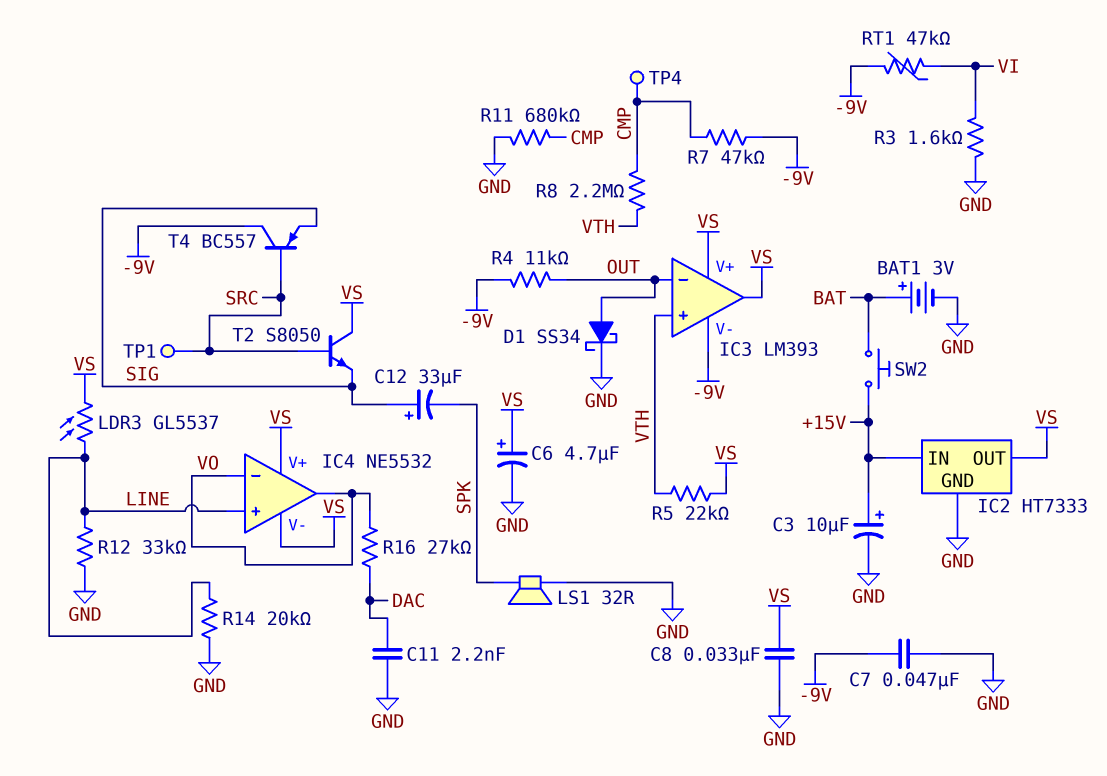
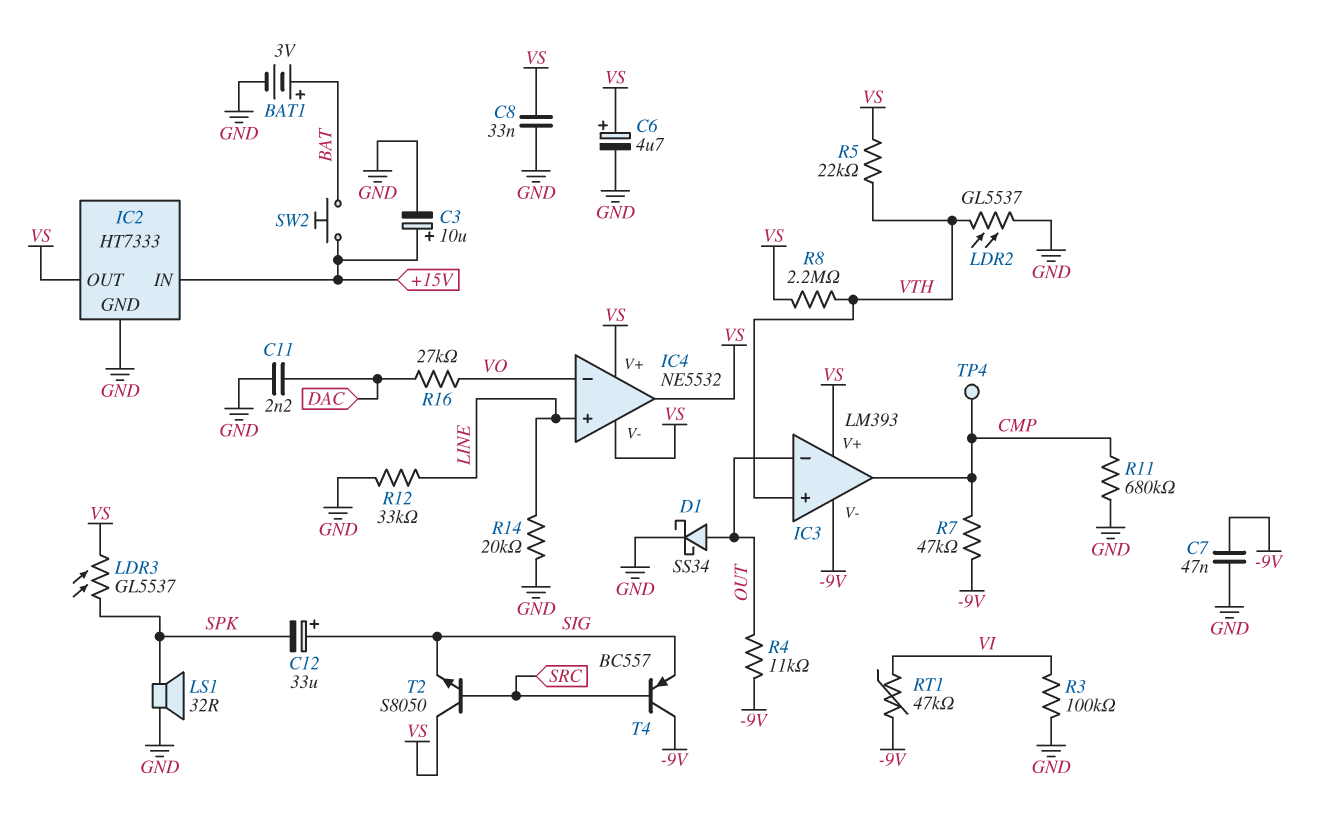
IC3 pin out: VS -> CMP
IC4 pin out: VO -> VS
LDR2: none -> GL5537 (GND, VTH)
LDR3: GL5537 (LINE, VS) -> GL5537 (SPK, VS)
R3: 1.6k (GND, VI) -> 100k (GND, VI)
R8: 2.2M (CMP, VTH) -> 2.2M (VS, VTH)
TP1: test point (SRC) -> none

